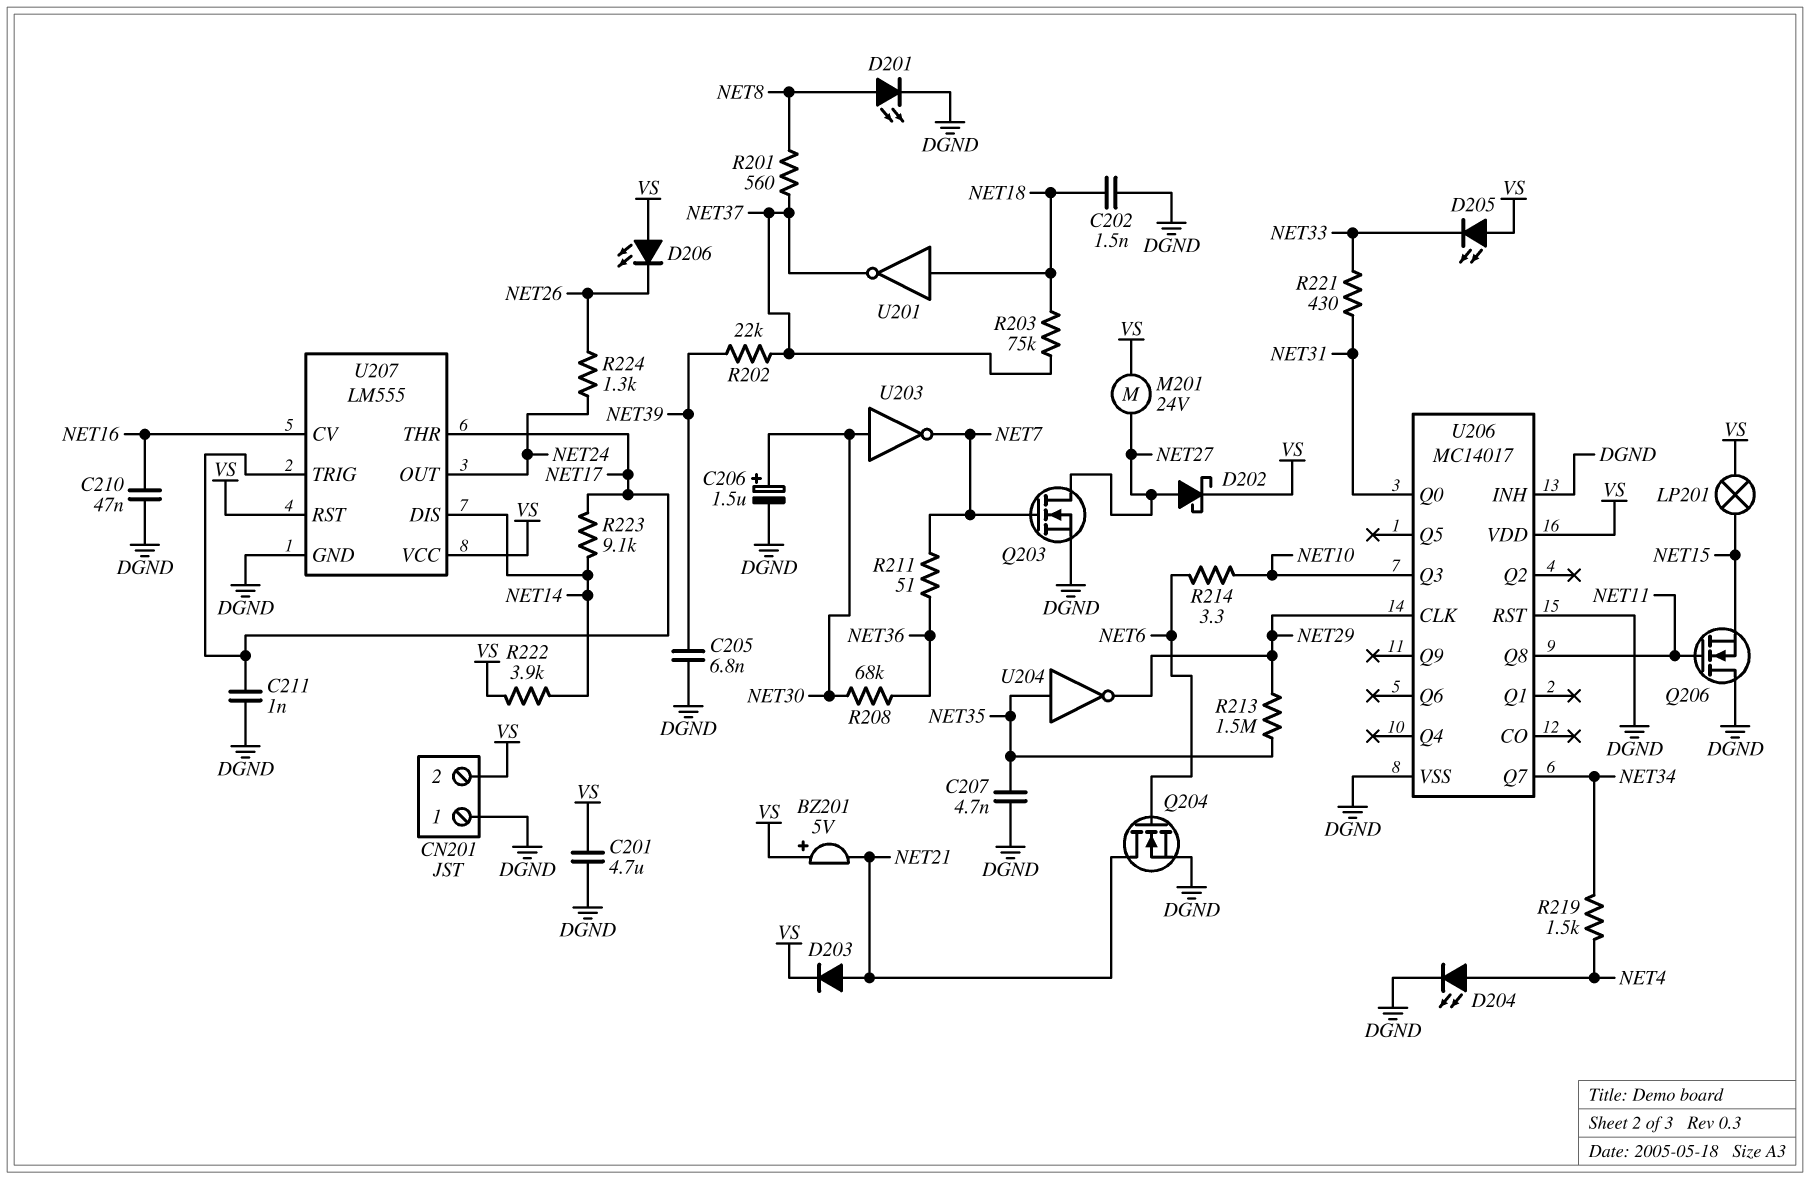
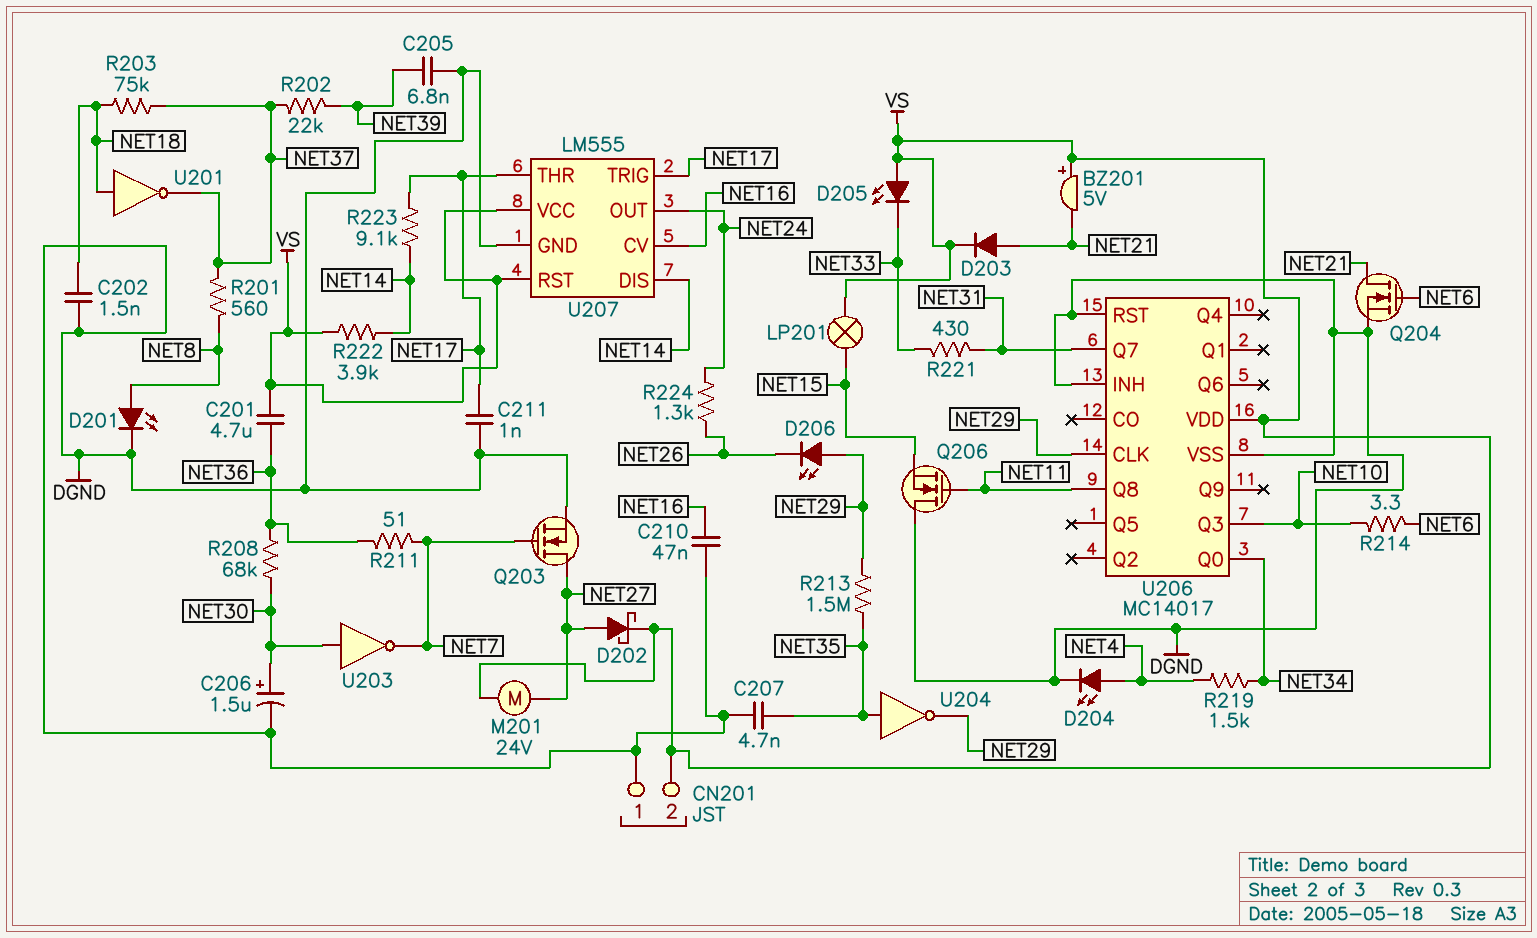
C201: 4.7uF (DGND, VS) -> 4.7uF (NET36, VS)
D206: LED (A VS, K NET26) -> LED (A NET29, K NET26)
U206 pin Q0: NET31 -> NET34
U206 pin Q7: NET34 -> NET31

